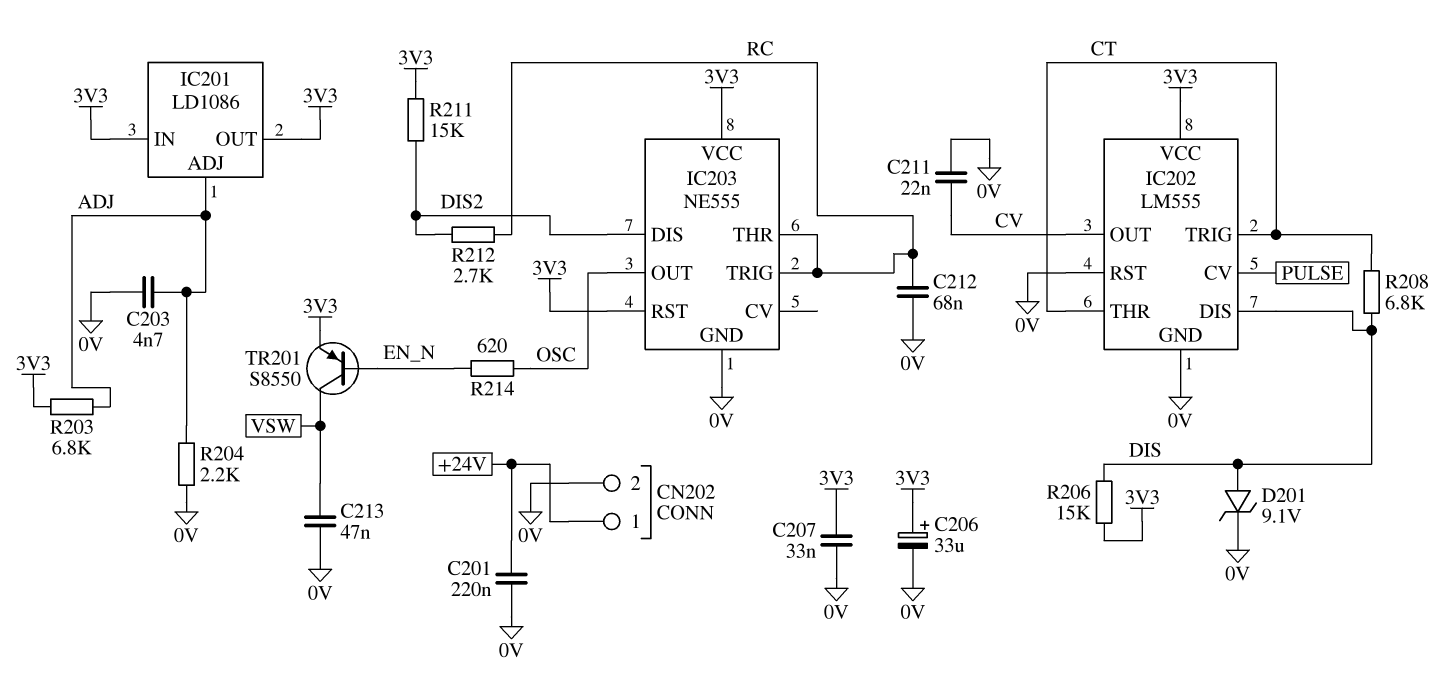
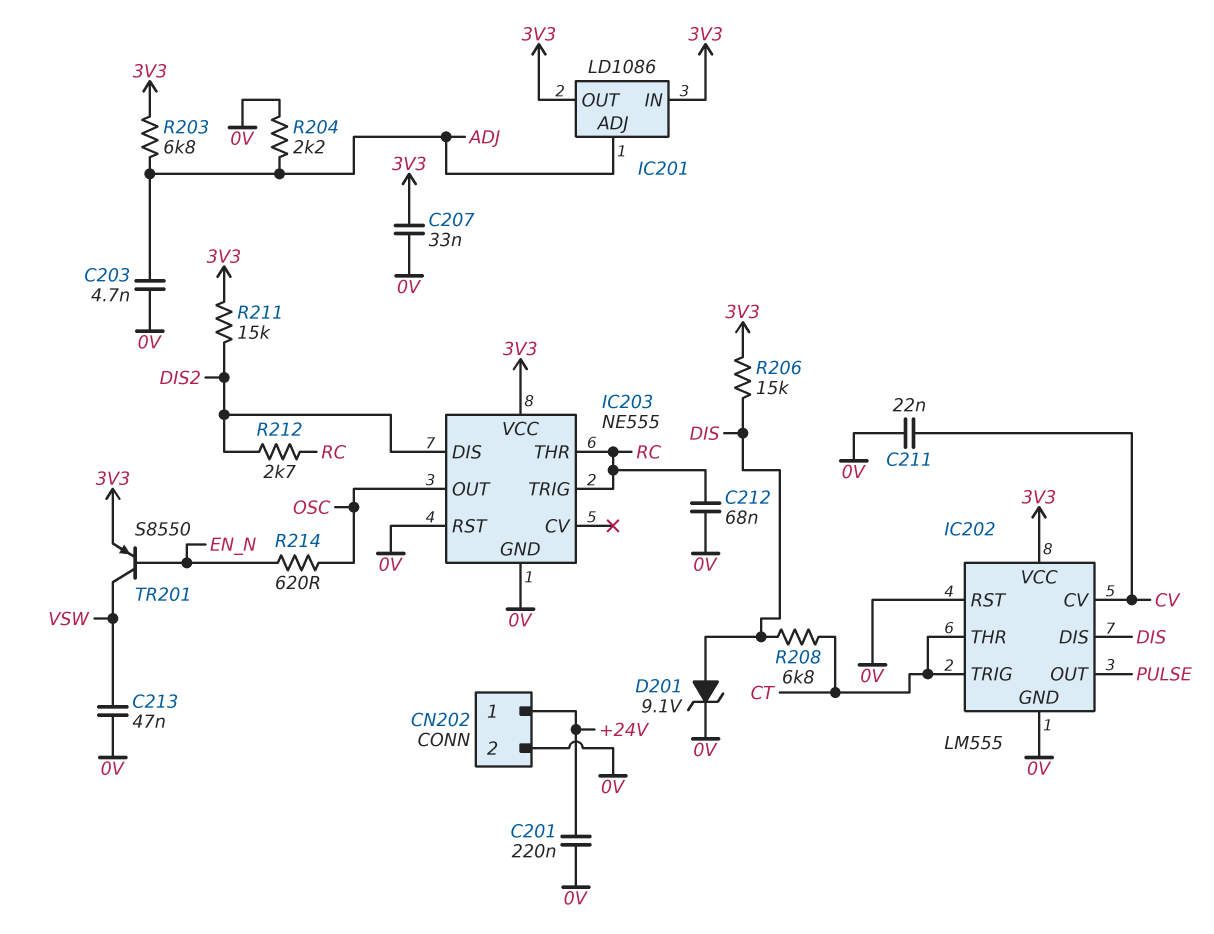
C206: 33uF (plus 3V3, minus 0V) -> none
IC202 pin CV: PULSE -> CV
IC202 pin OUT: CV -> PULSE
IC203 pin RST: 3V3 -> 0V

